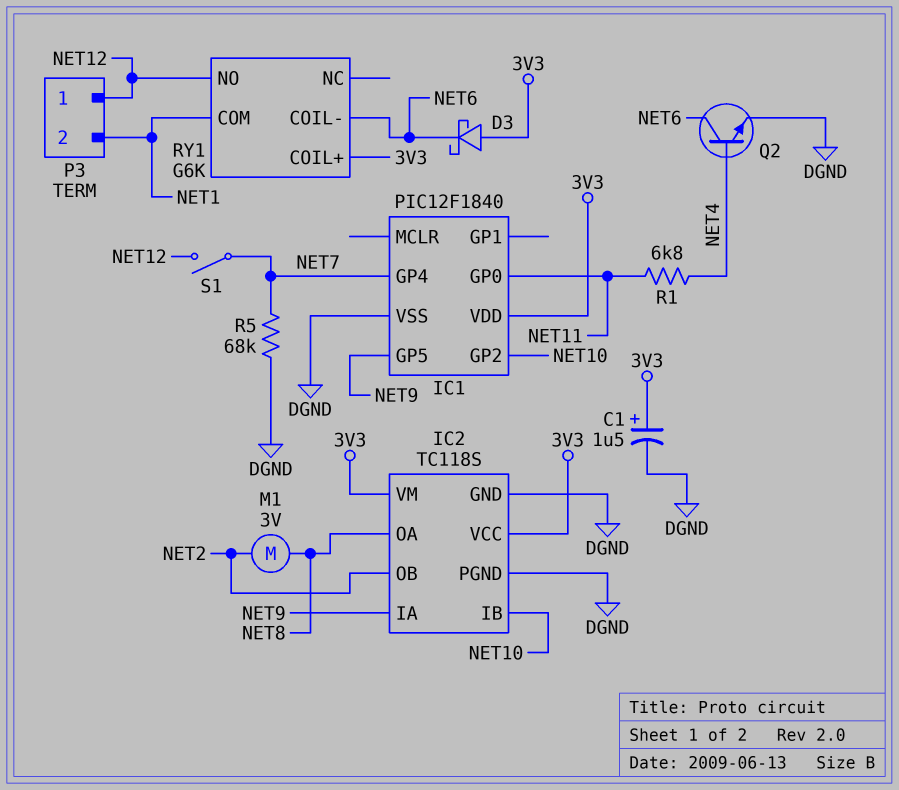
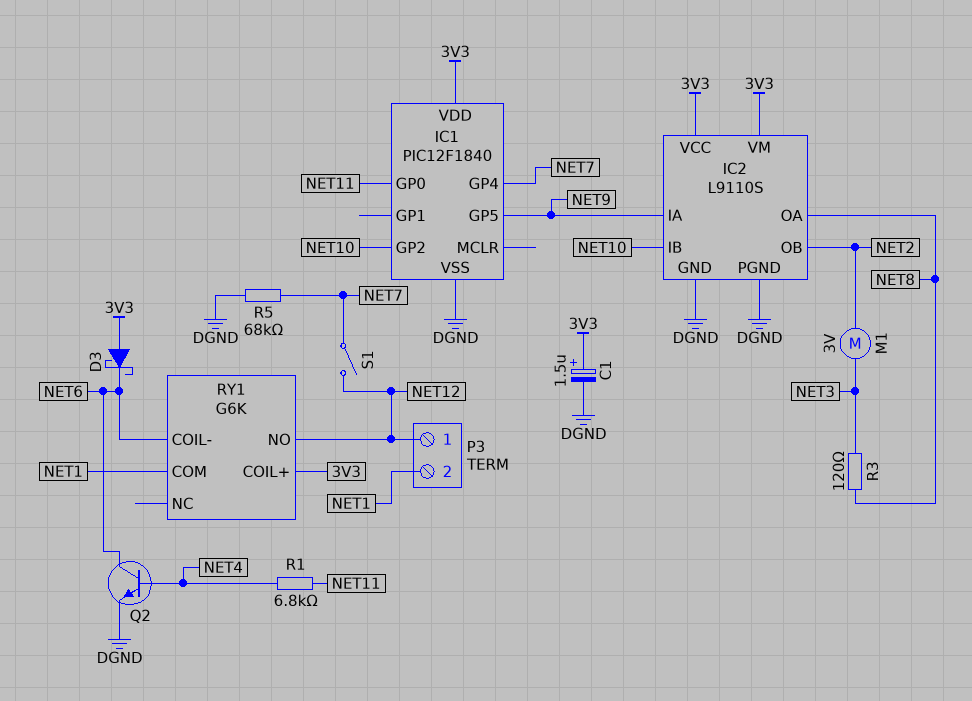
IC2: TC118S -> L9110S
M1: motor 3V (NET2, NET8) -> motor 3V (NET2, NET3)
R3: none -> 120 (NET3, NET8)

